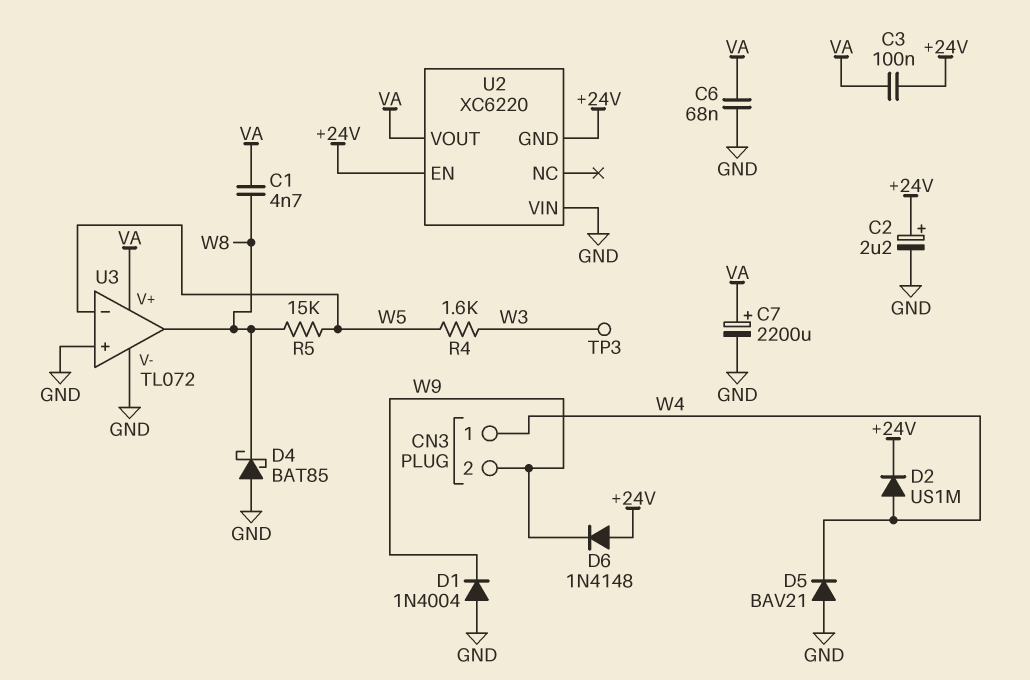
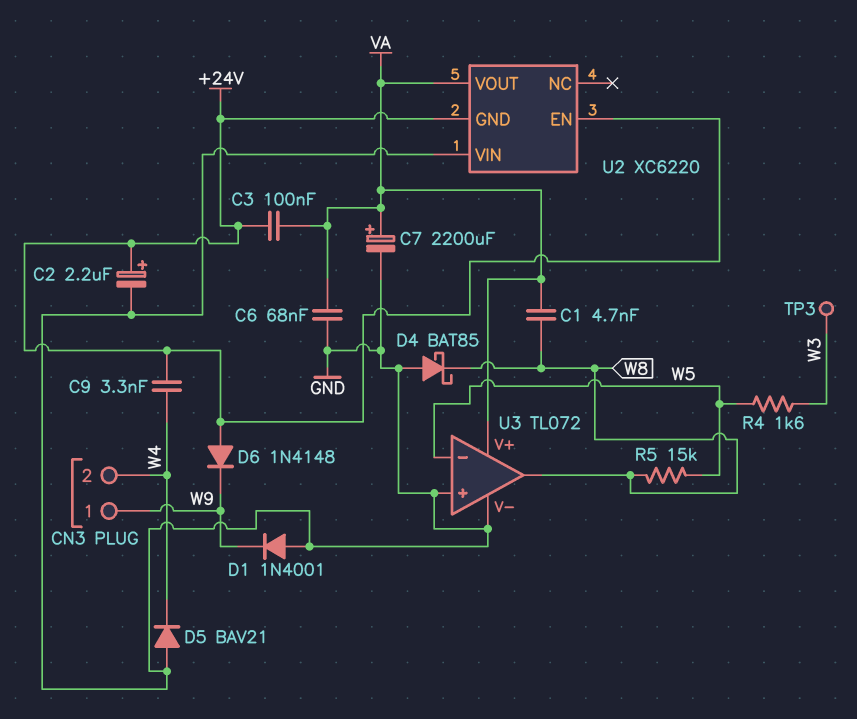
C9: none -> 3.3nF (+24V, W4)
CN3 pin 1: W4 -> W9
CN3 pin 2: W9 -> W4
D1: diode 1N4004 (A GND, K W9) -> diode 1N4001 (A GND, K W9)
D2: diode US1M (A W4, K +24V) -> none

